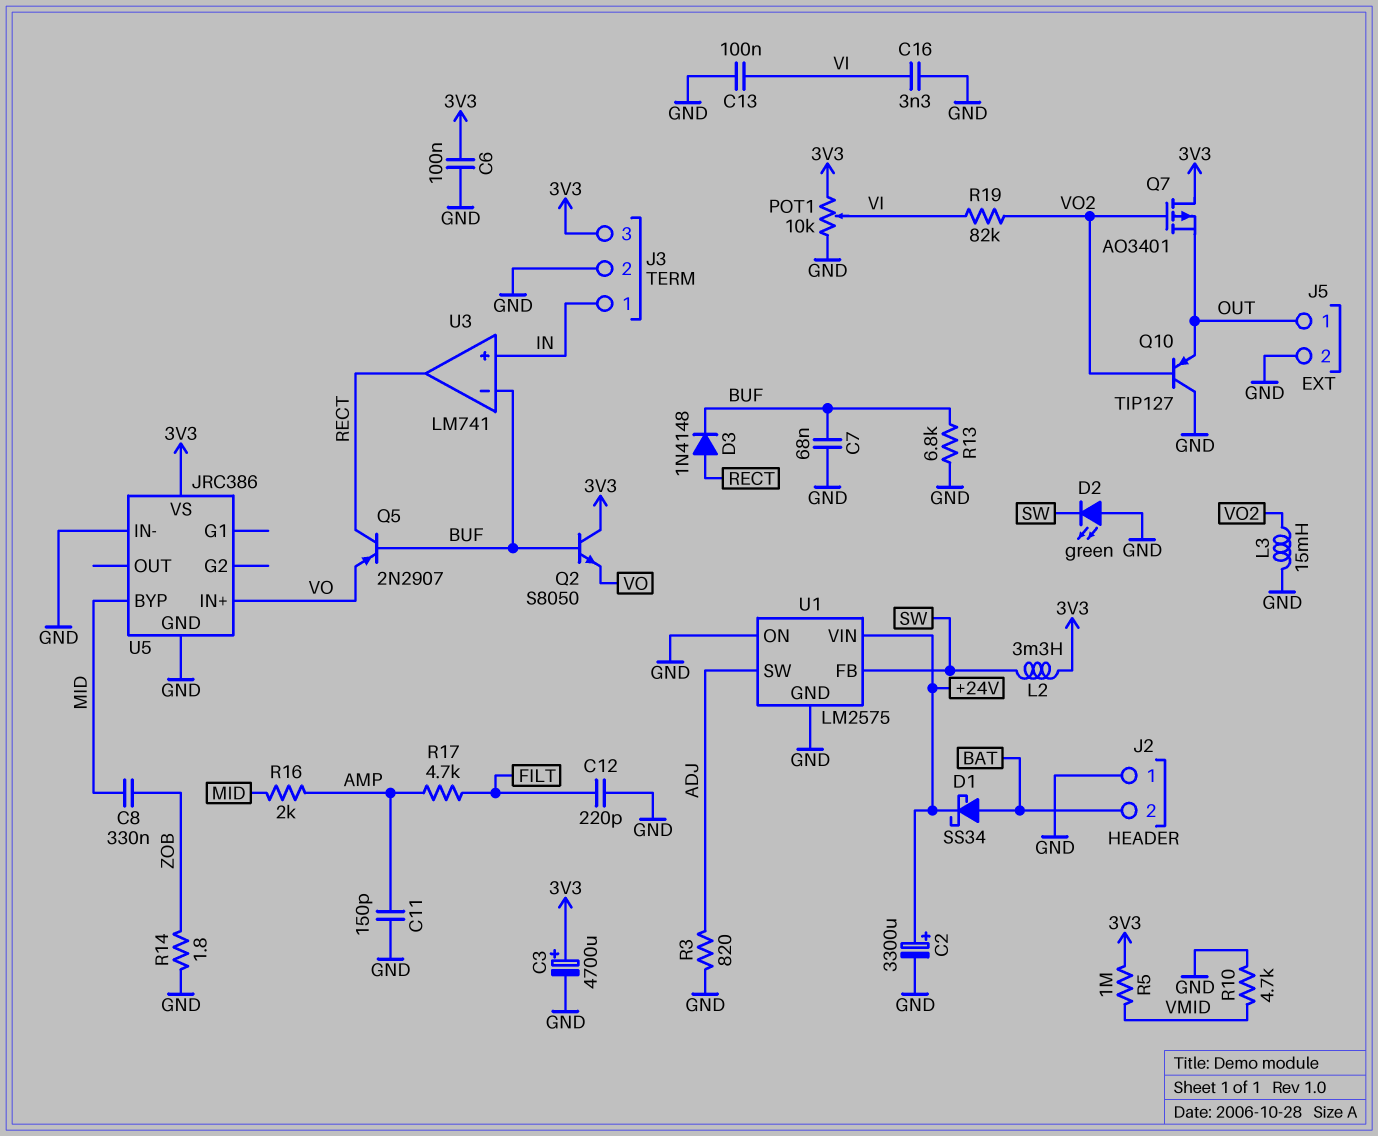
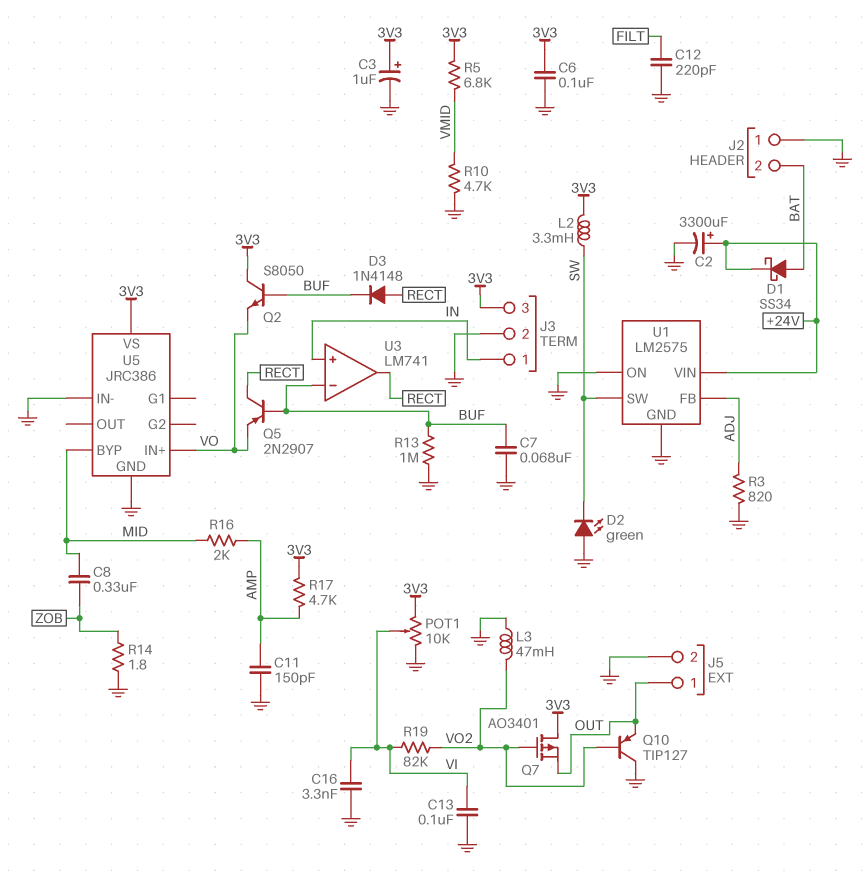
C3: 4700uF (plus 3V3, minus GND) -> 1uF (plus 3V3, minus GND)
L3: 15mH (GND, VO2) -> 47mH (GND, VO2)
R5: 1M (3V3, VMID) -> 6.8k (3V3, VMID)
R13: 6.8k (BUF, GND) -> 1M (BUF, GND)
R17: 4.7k (AMP, FILT) -> 4.7k (3V3, AMP)
U1 pin FB: SW -> ADJ
U1 pin SW: ADJ -> SW

